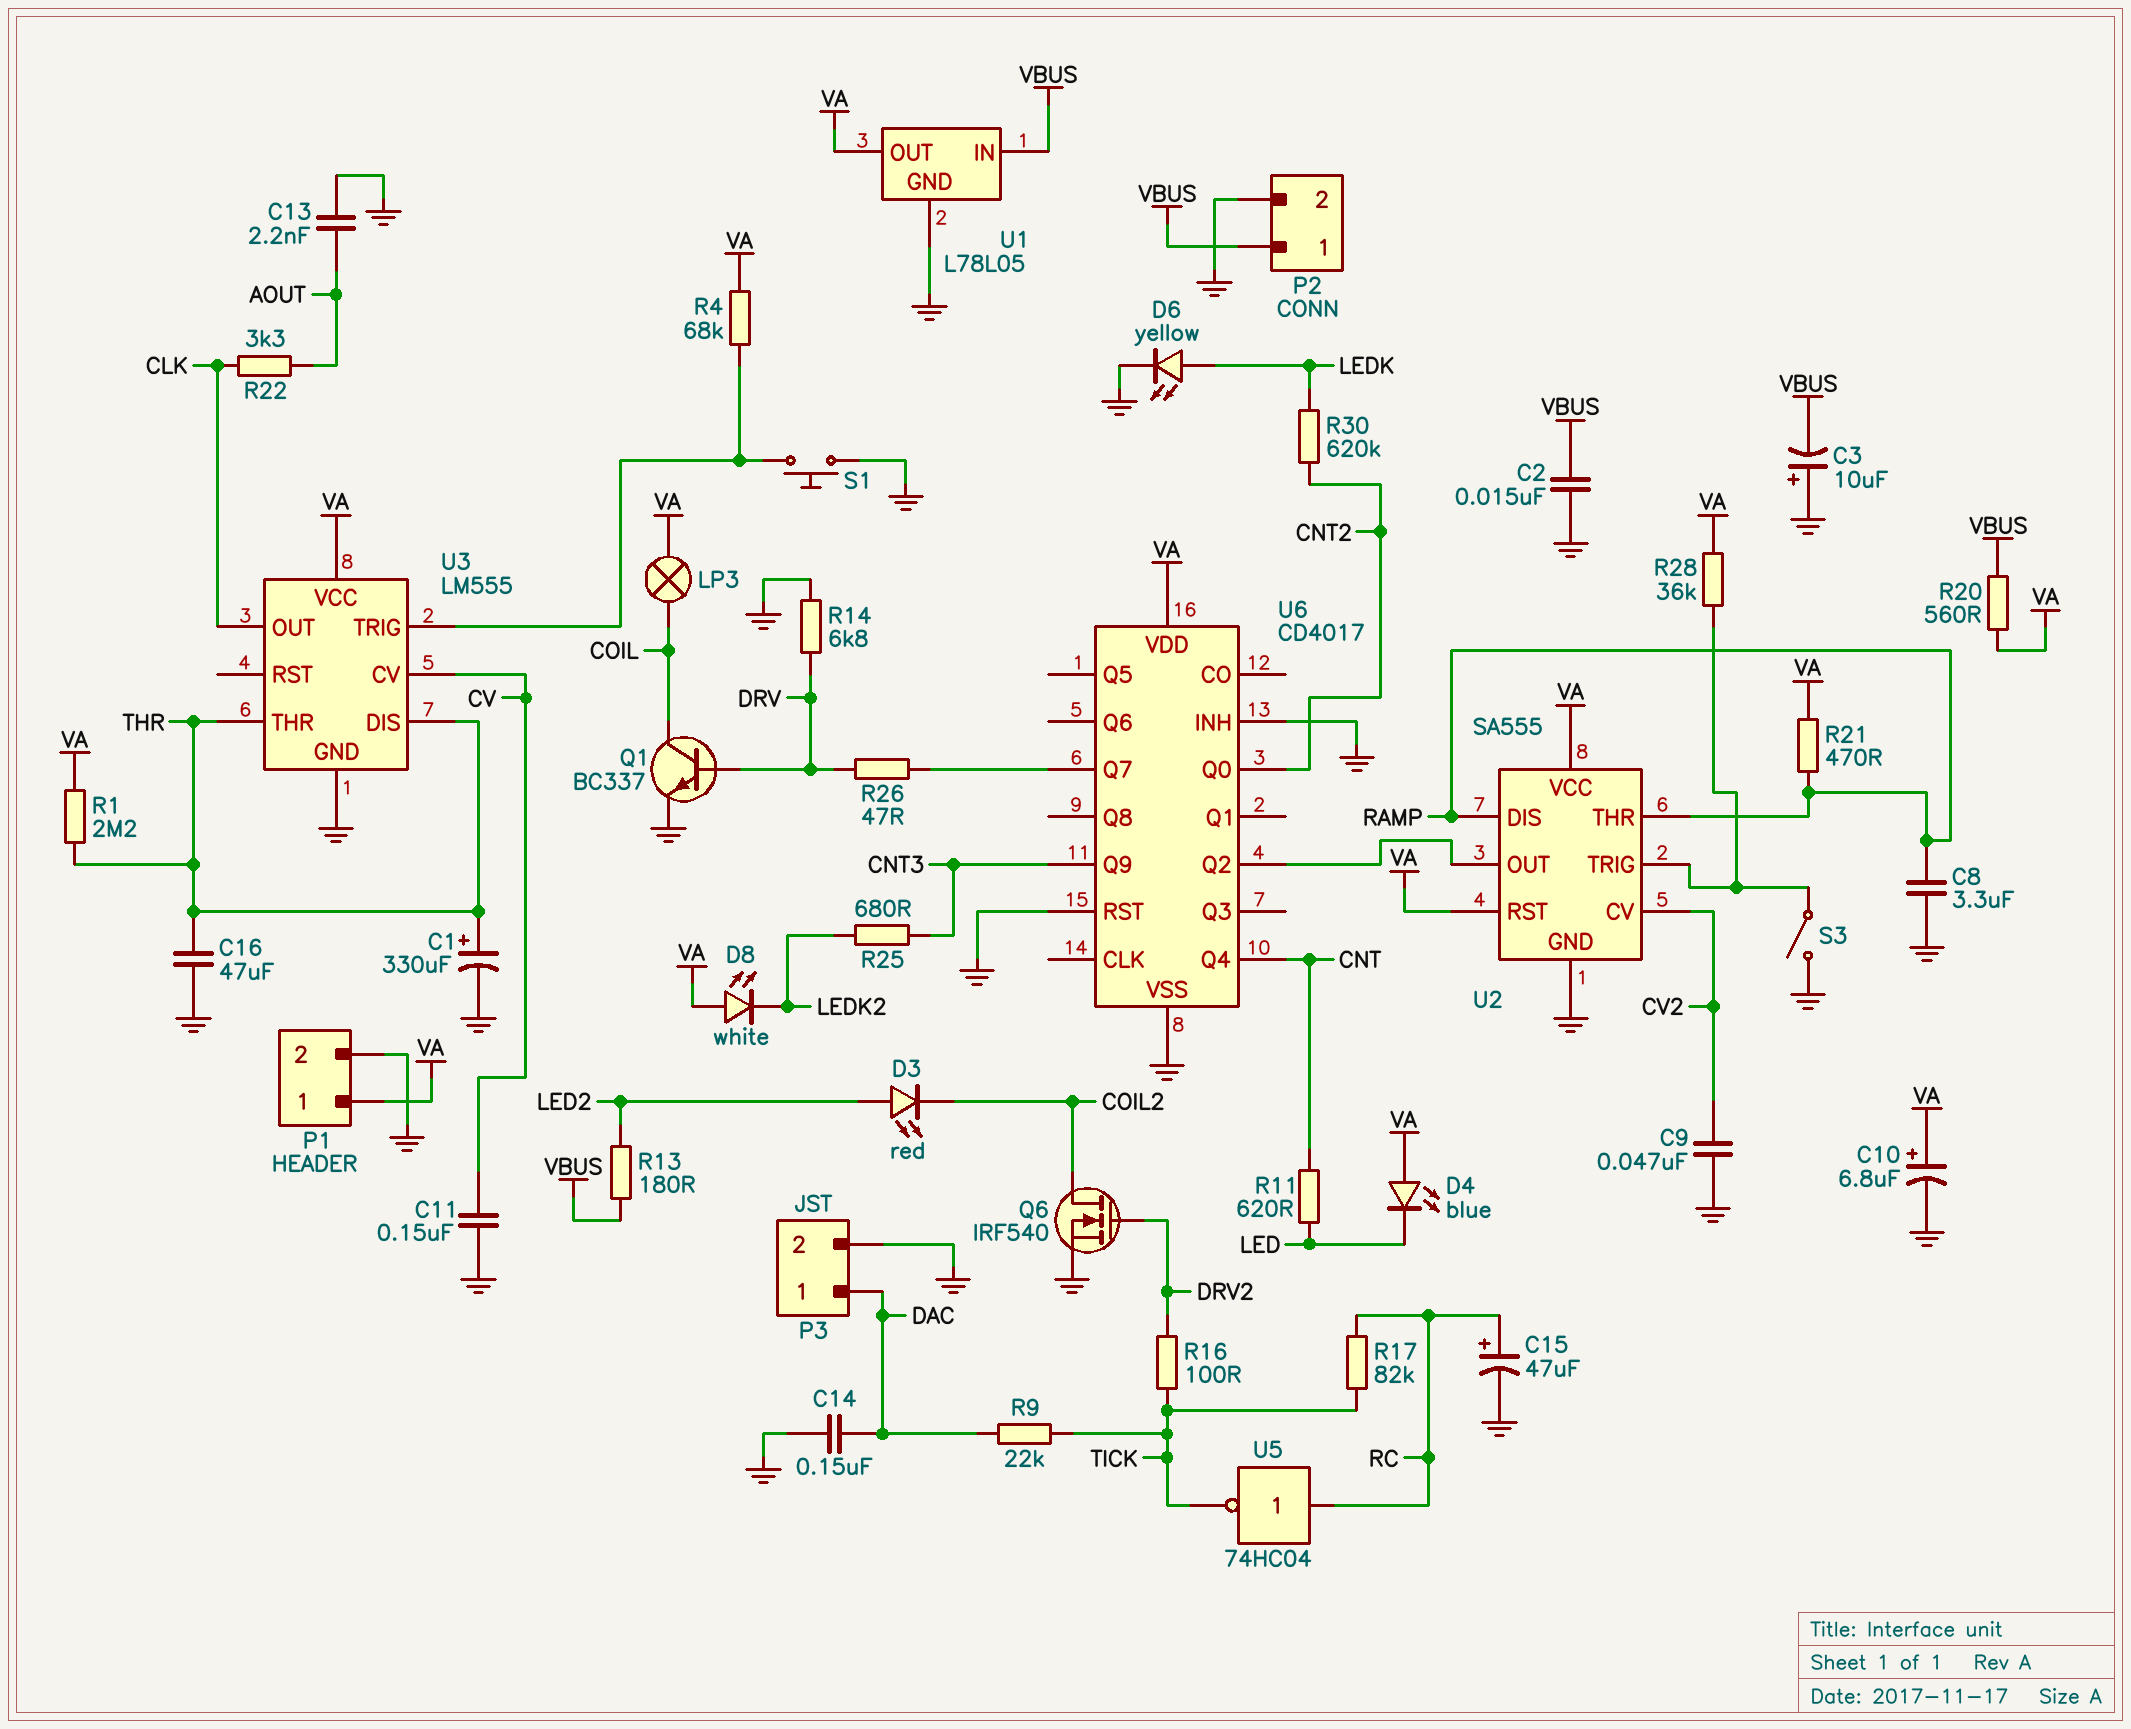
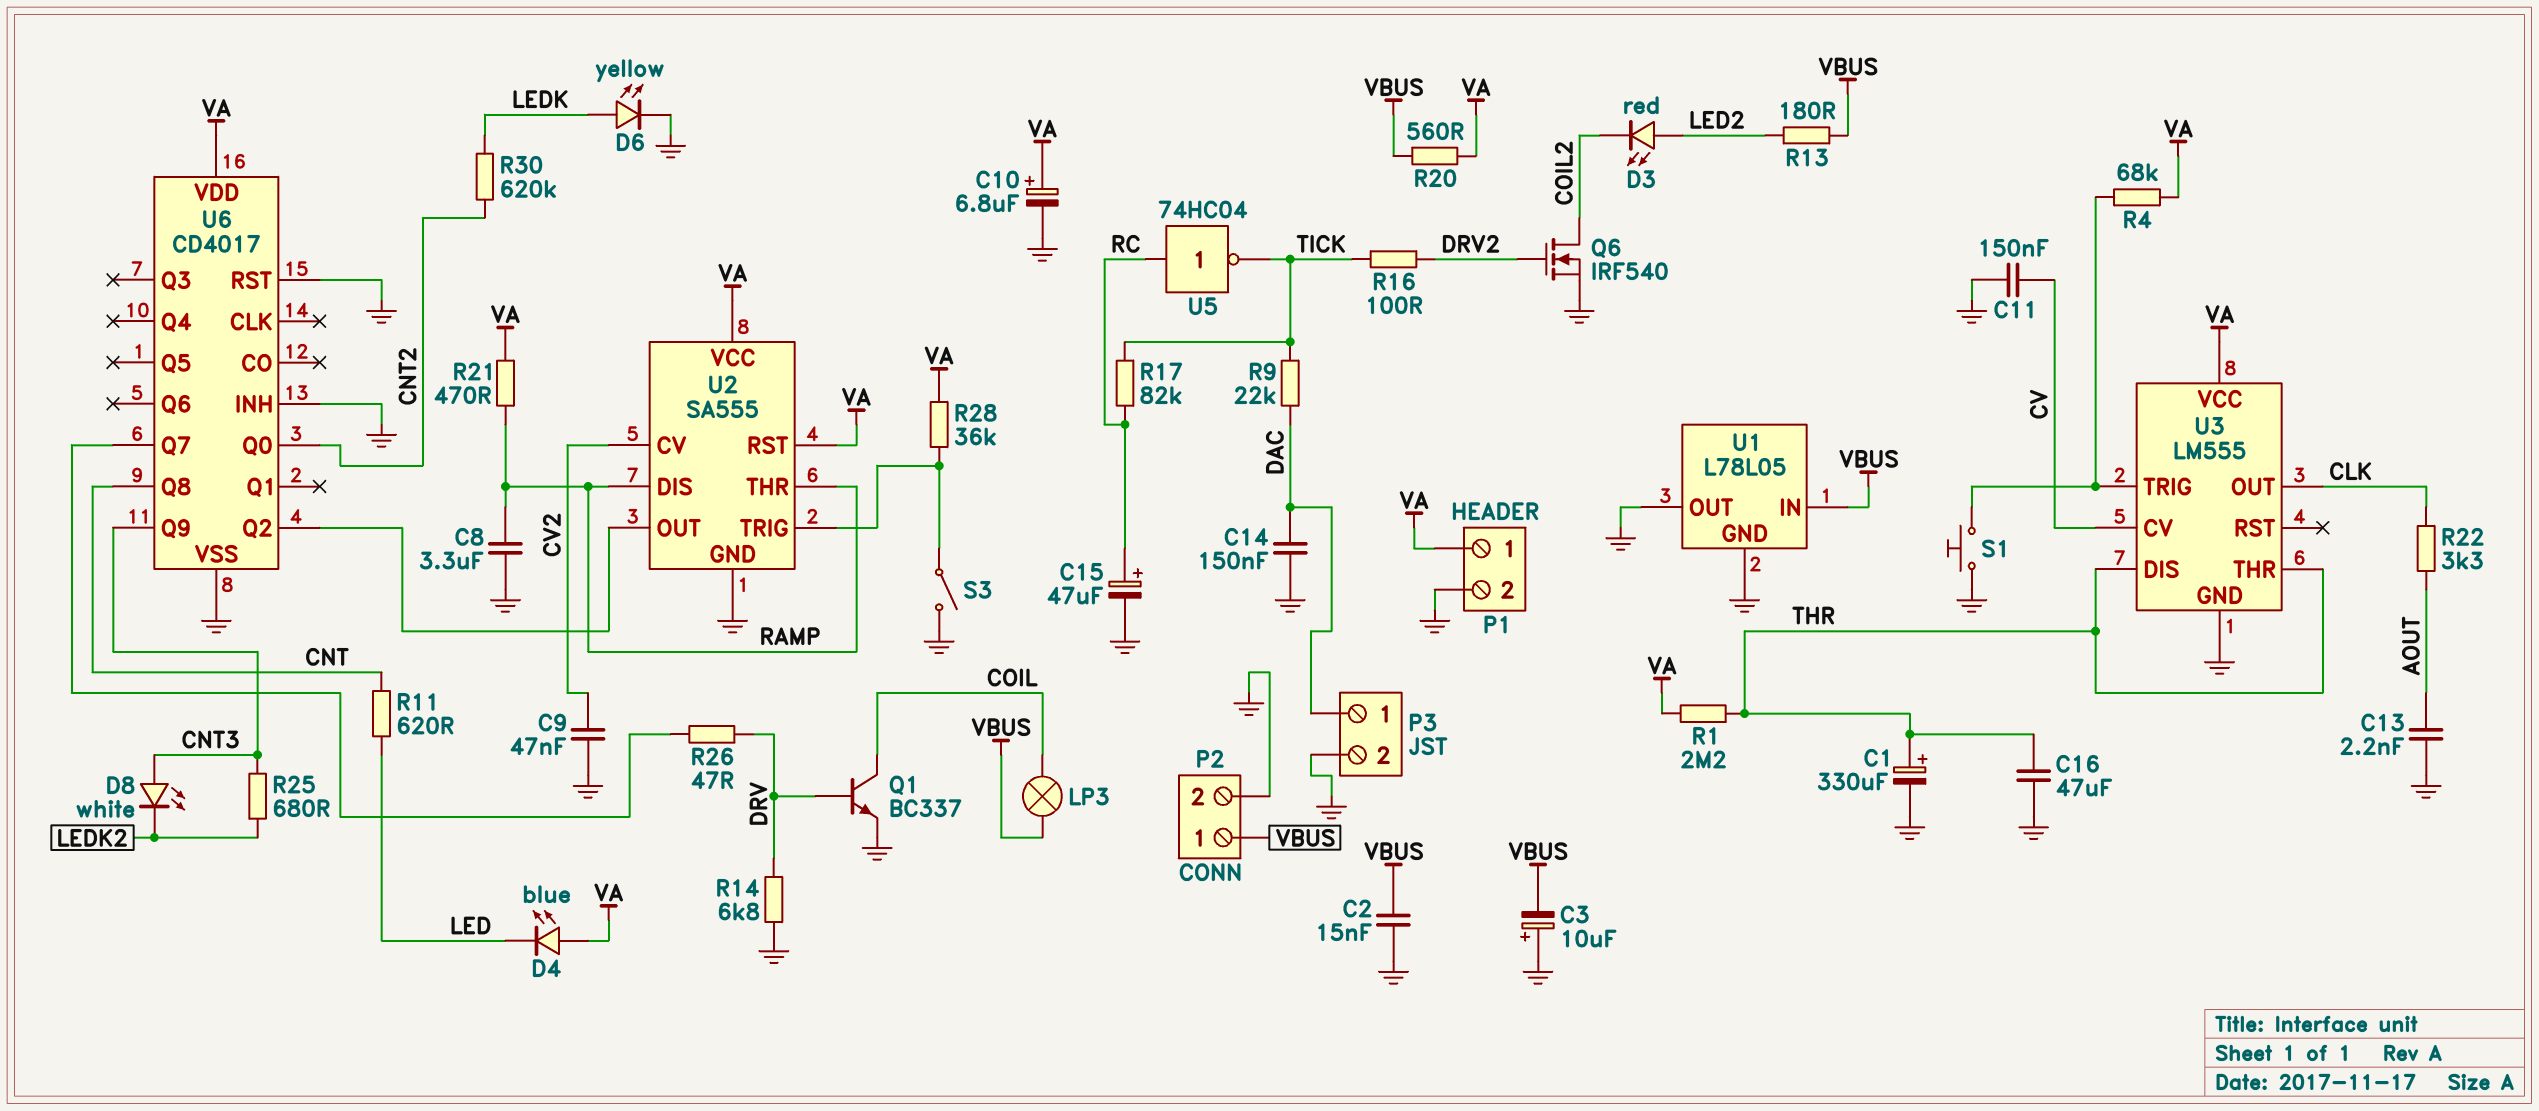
D8: LED white (A VA, K LEDK2) -> LED white (A CNT3, K LEDK2)
LP3: lamp (COIL, VA) -> lamp (COIL, VBUS)
U1 pin OUT: VA -> GND
U6 pin Q4: CNT -> none
U6 pin Q8: none -> CNT

